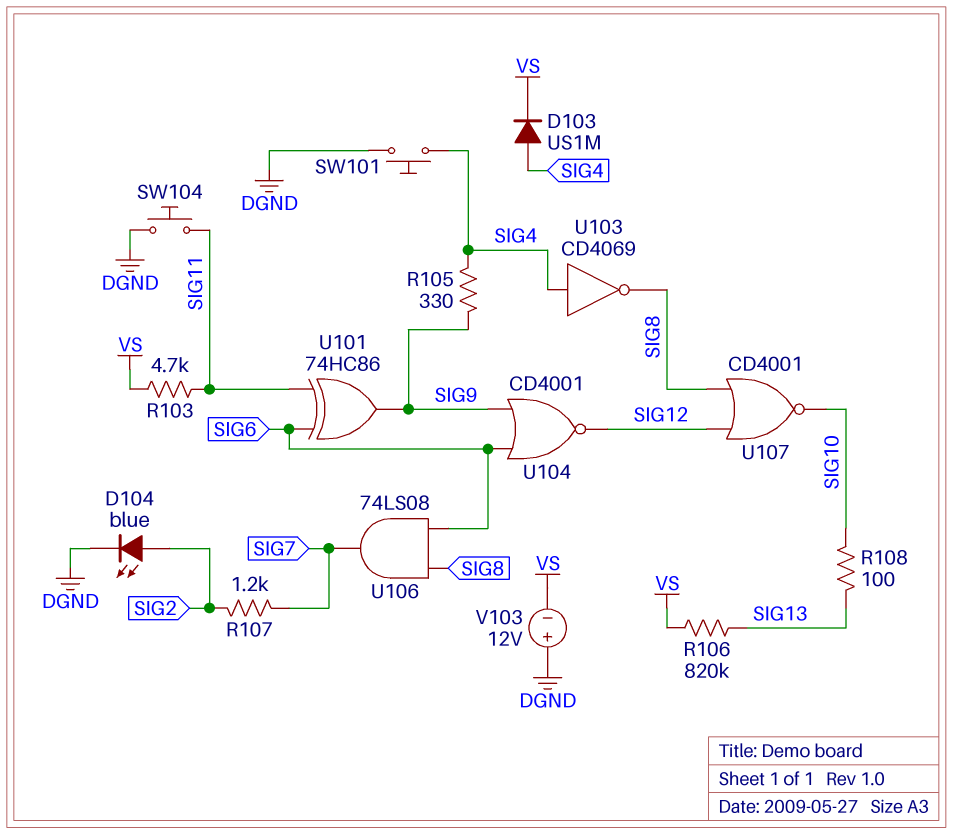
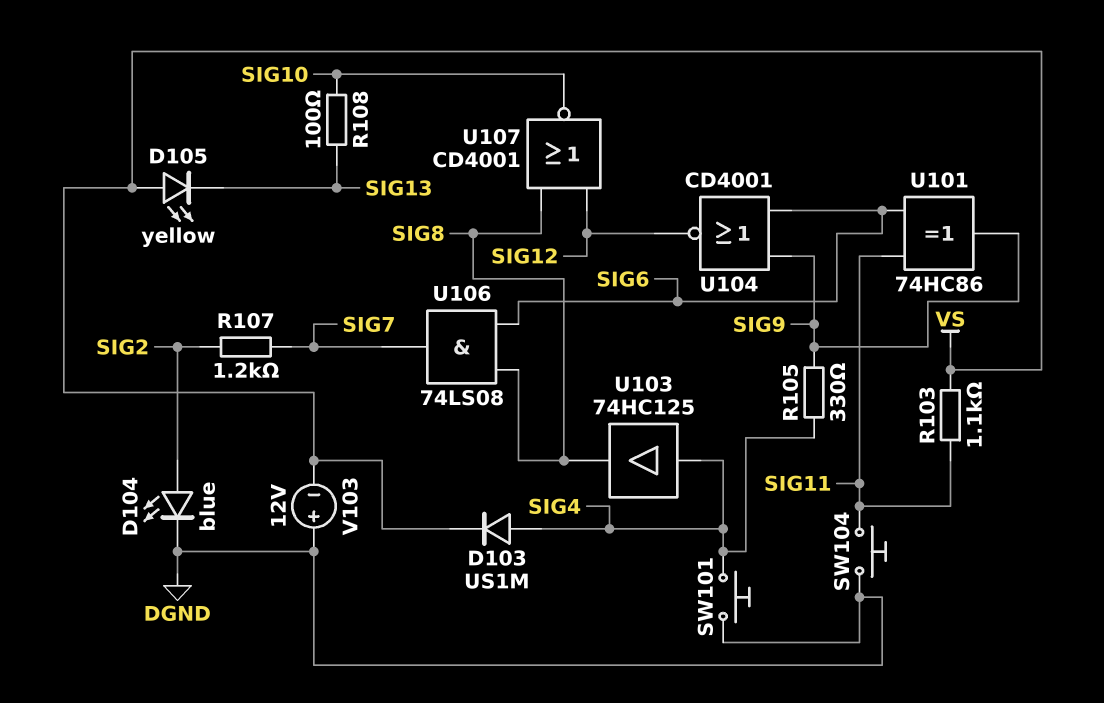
D105: none -> LED yellow (A VS, K SIG13)
R103: 4.7k (SIG11, VS) -> 1.1k (SIG11, VS)
R106: 820k (SIG13, VS) -> none
U103: NOT CD4069 (in SIG4, out SIG8) -> buffer 74HC125 (in SIG4, out SIG8)

